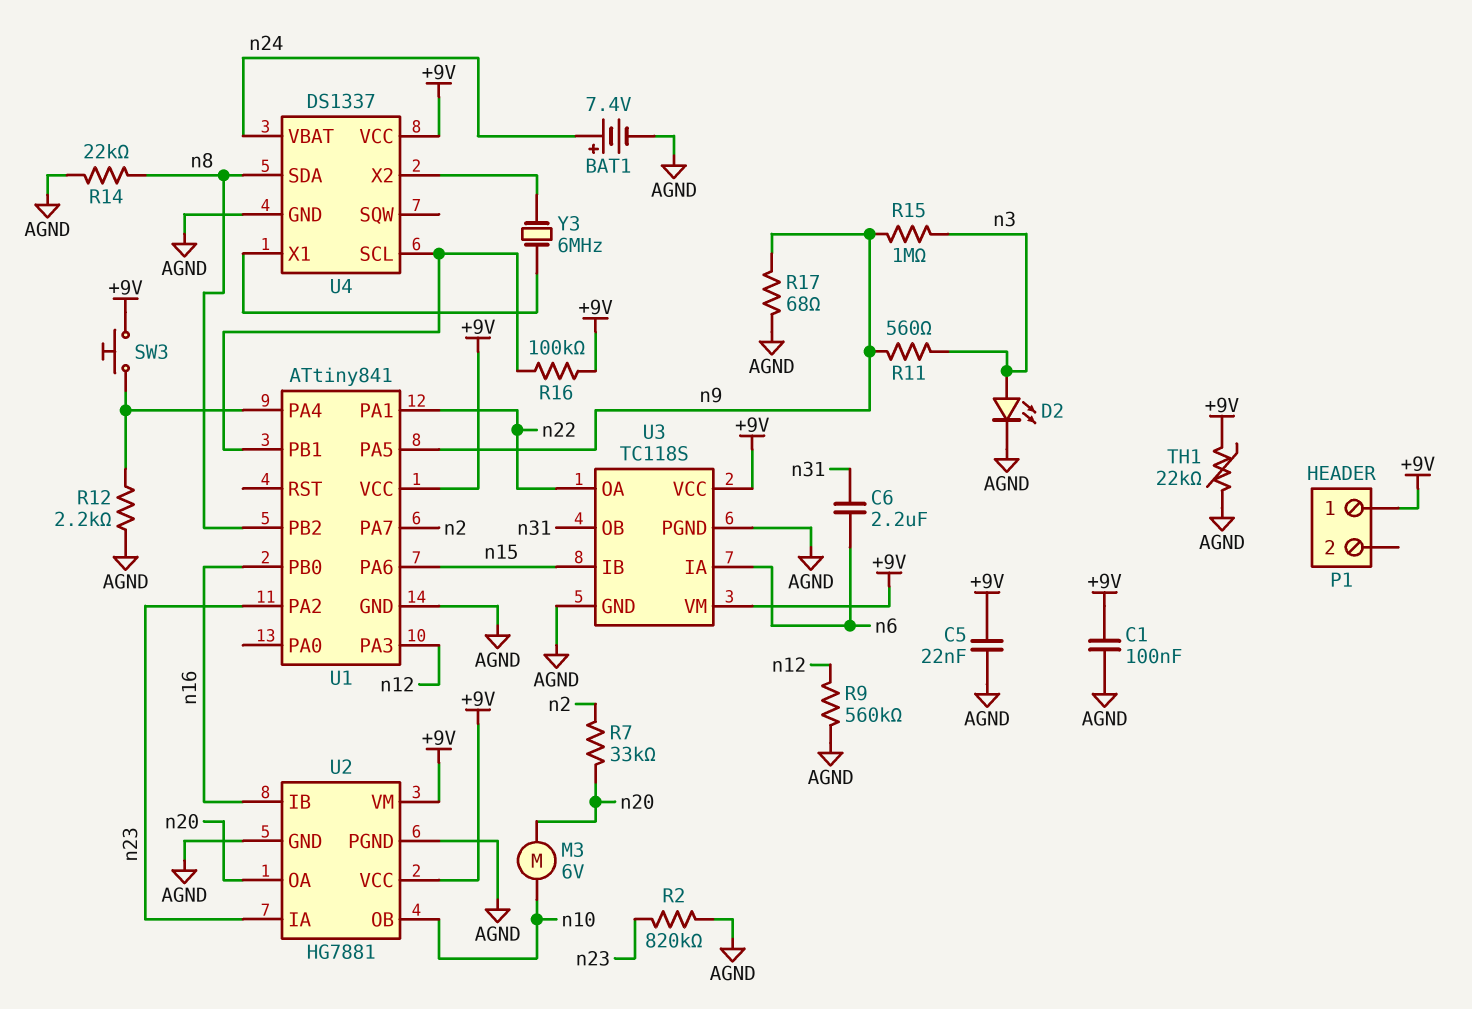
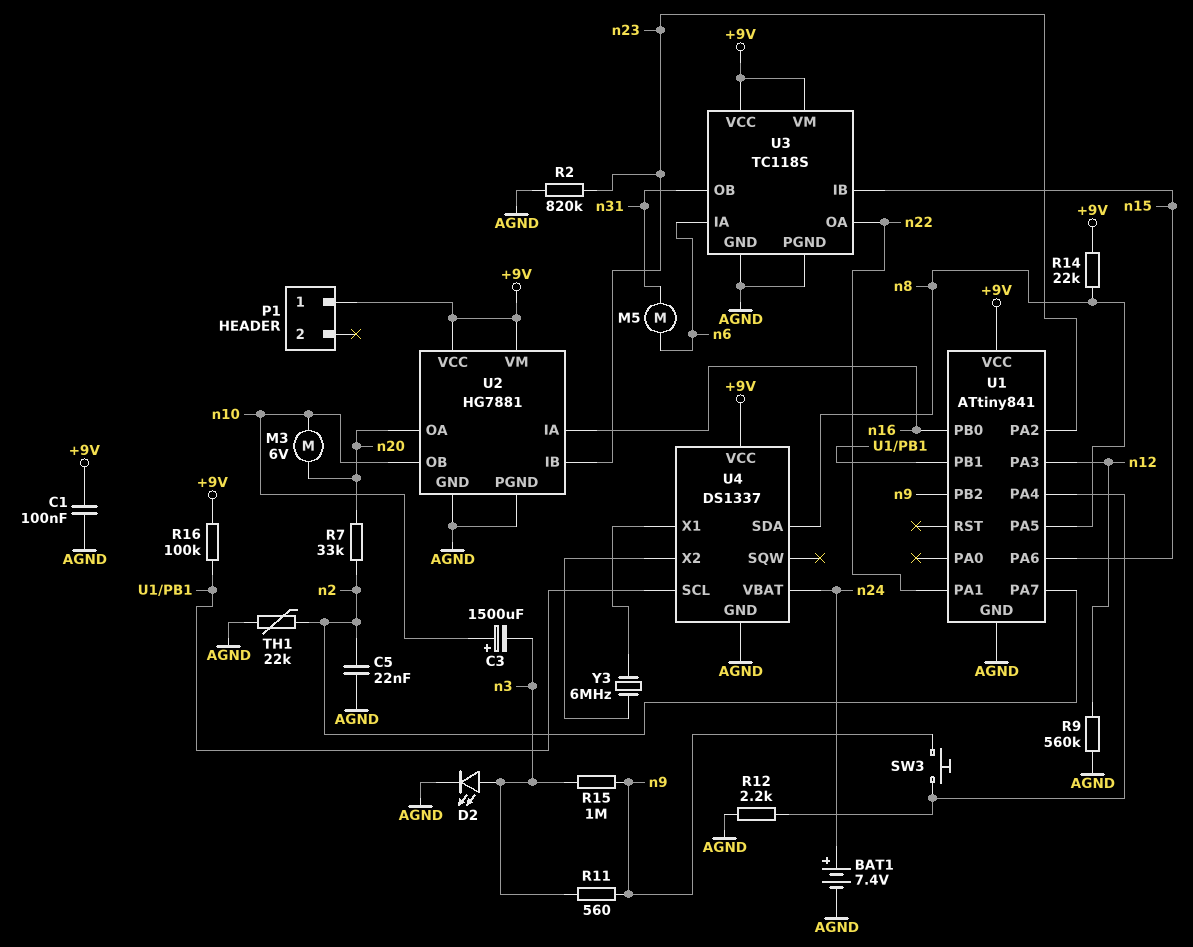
C3: none -> 1500uF (plus n10, minus n3)
C5: 22nF (+9V, AGND) -> 22nF (AGND, n2)
C6: 2.2uF (n6, n31) -> none
M5: none -> motor (n6, n31)
R14: 22k (AGND, n8) -> 22k (+9V, n8)
R17: 68 (AGND, n9) -> none
SW3: button (+9V, U1/PA4) -> button (U1/PA4, n9)
TH1: 22k (+9V, AGND) -> 22k (AGND, n2)
U1 pin PA5: n9 -> n8
U1 pin PB2: n8 -> n9
U2 pin IA: n23 -> n16
U2 pin IB: n16 -> n23

